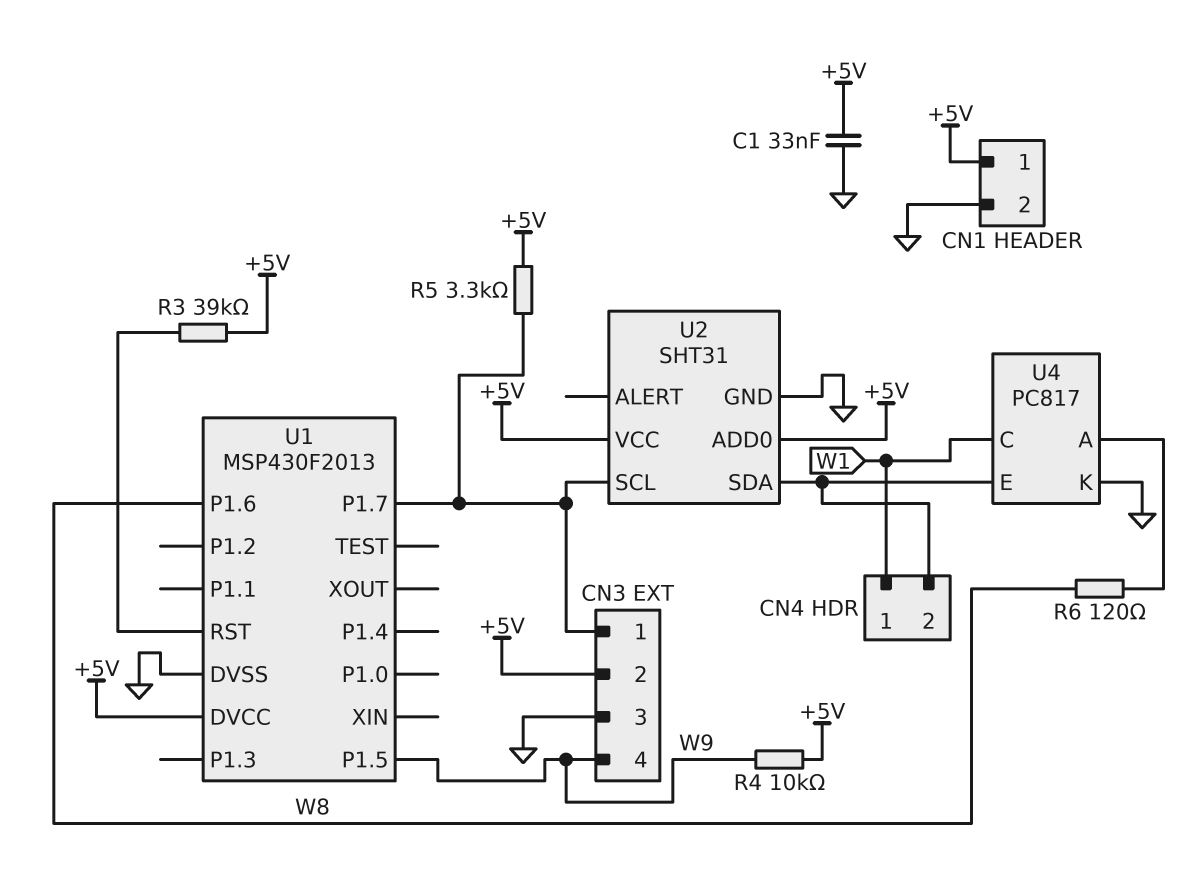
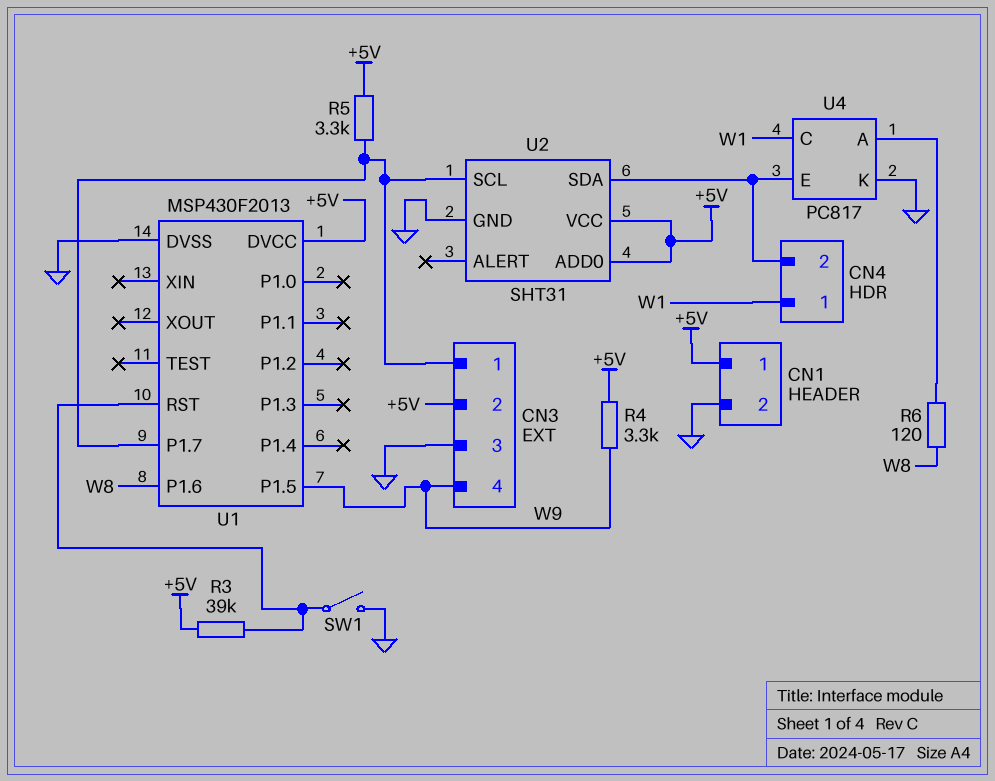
C1: 33nF (+5V, GND) -> none
R4: 10k (+5V, W9) -> 3.3k (+5V, W9)
SW1: none -> switch (GND, U1/RST)

